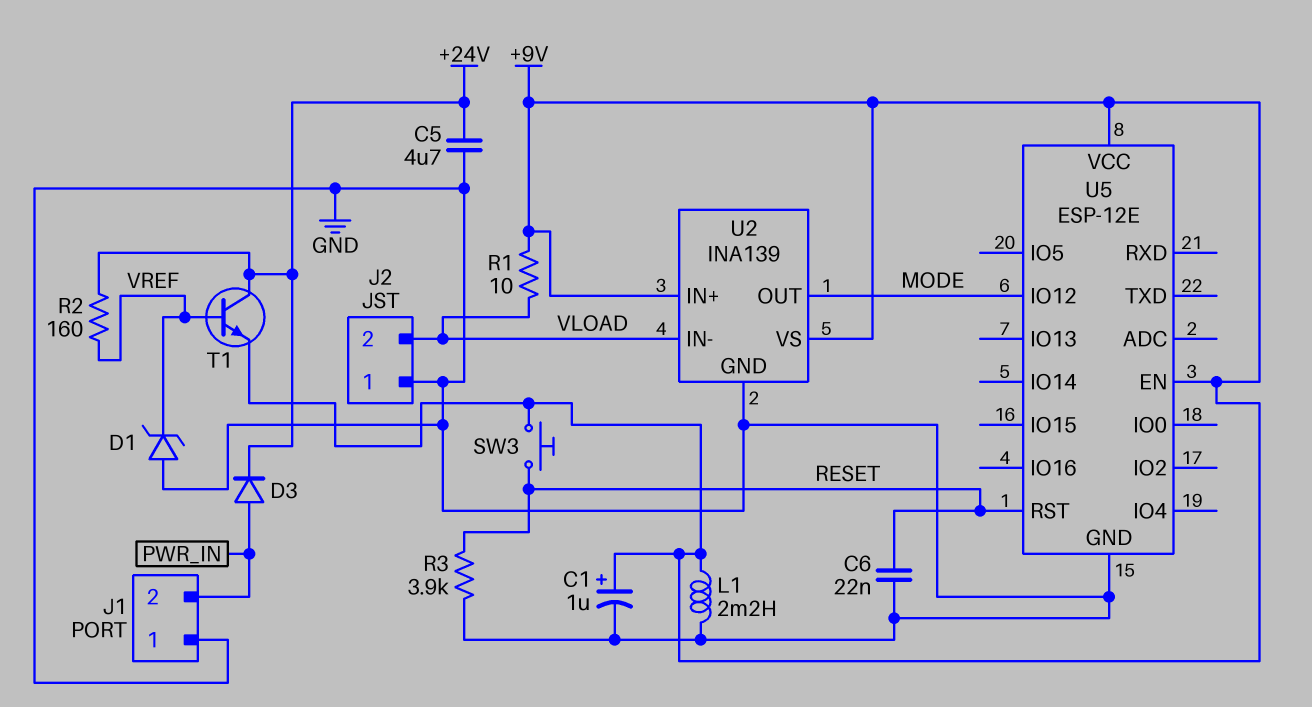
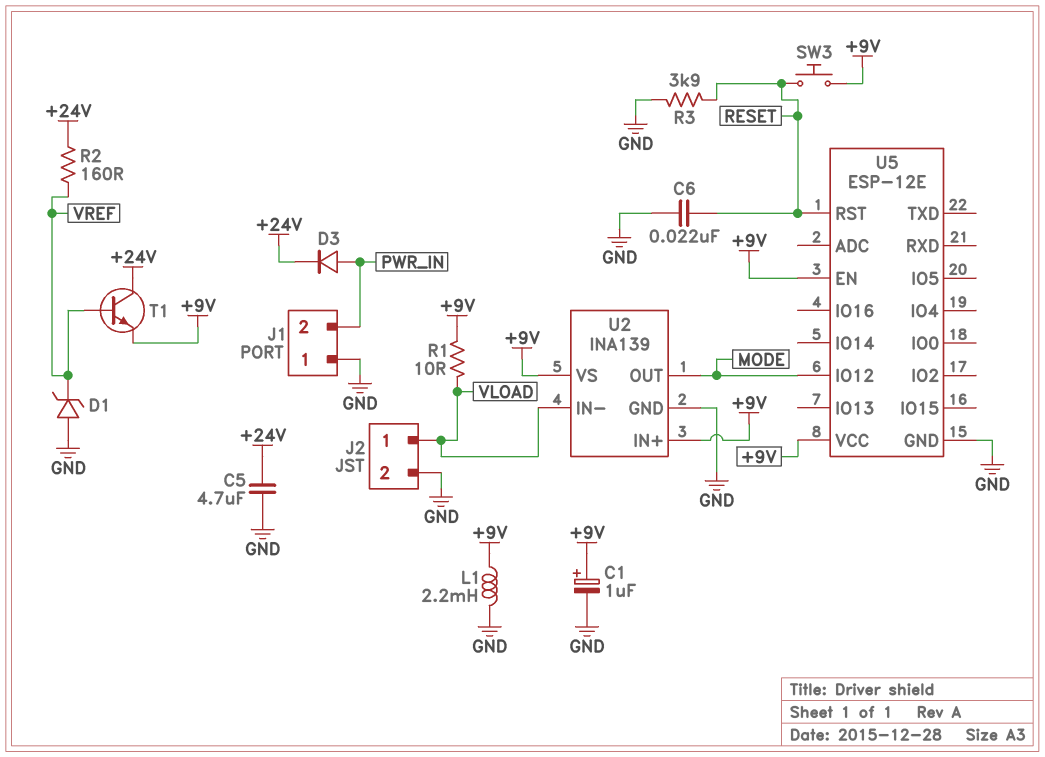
J2 pin 1: GND -> VLOAD
J2 pin 2: VLOAD -> GND

